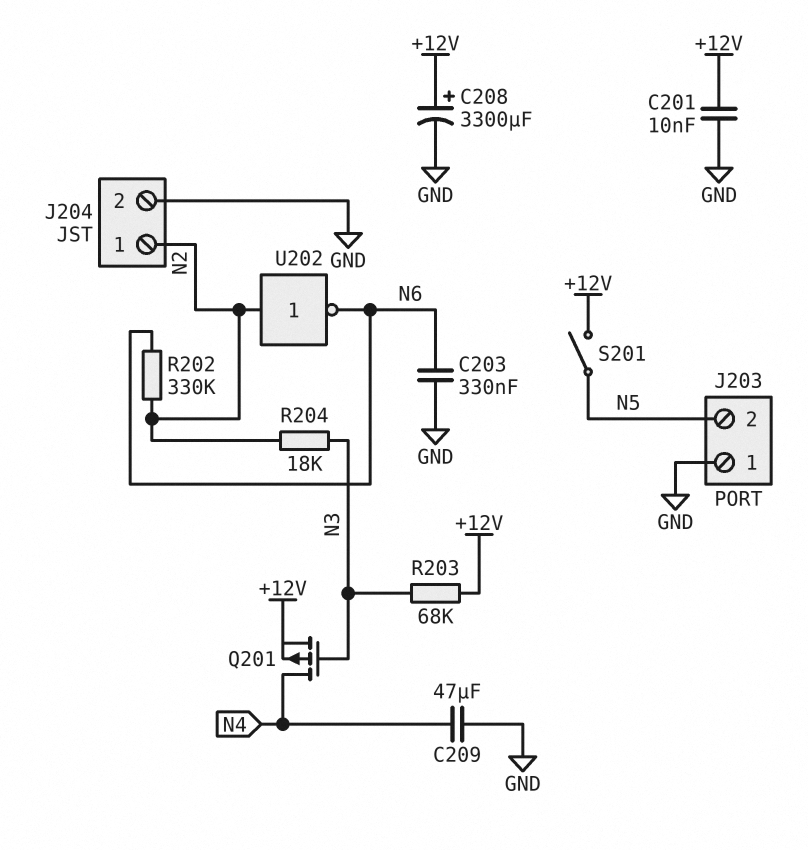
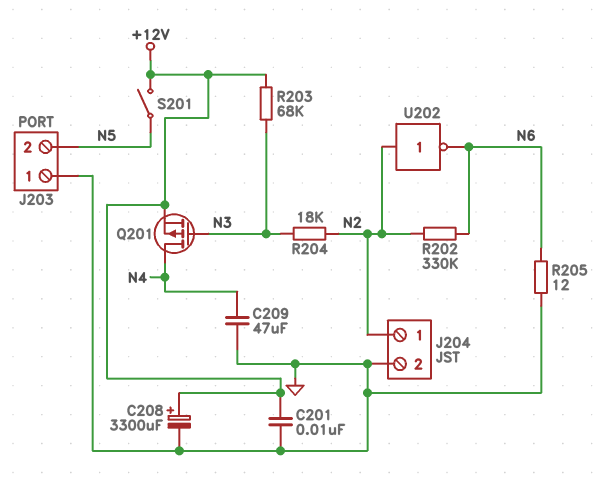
C203: 330nF (GND, N6) -> none
R205: none -> 12 (GND, N6)

